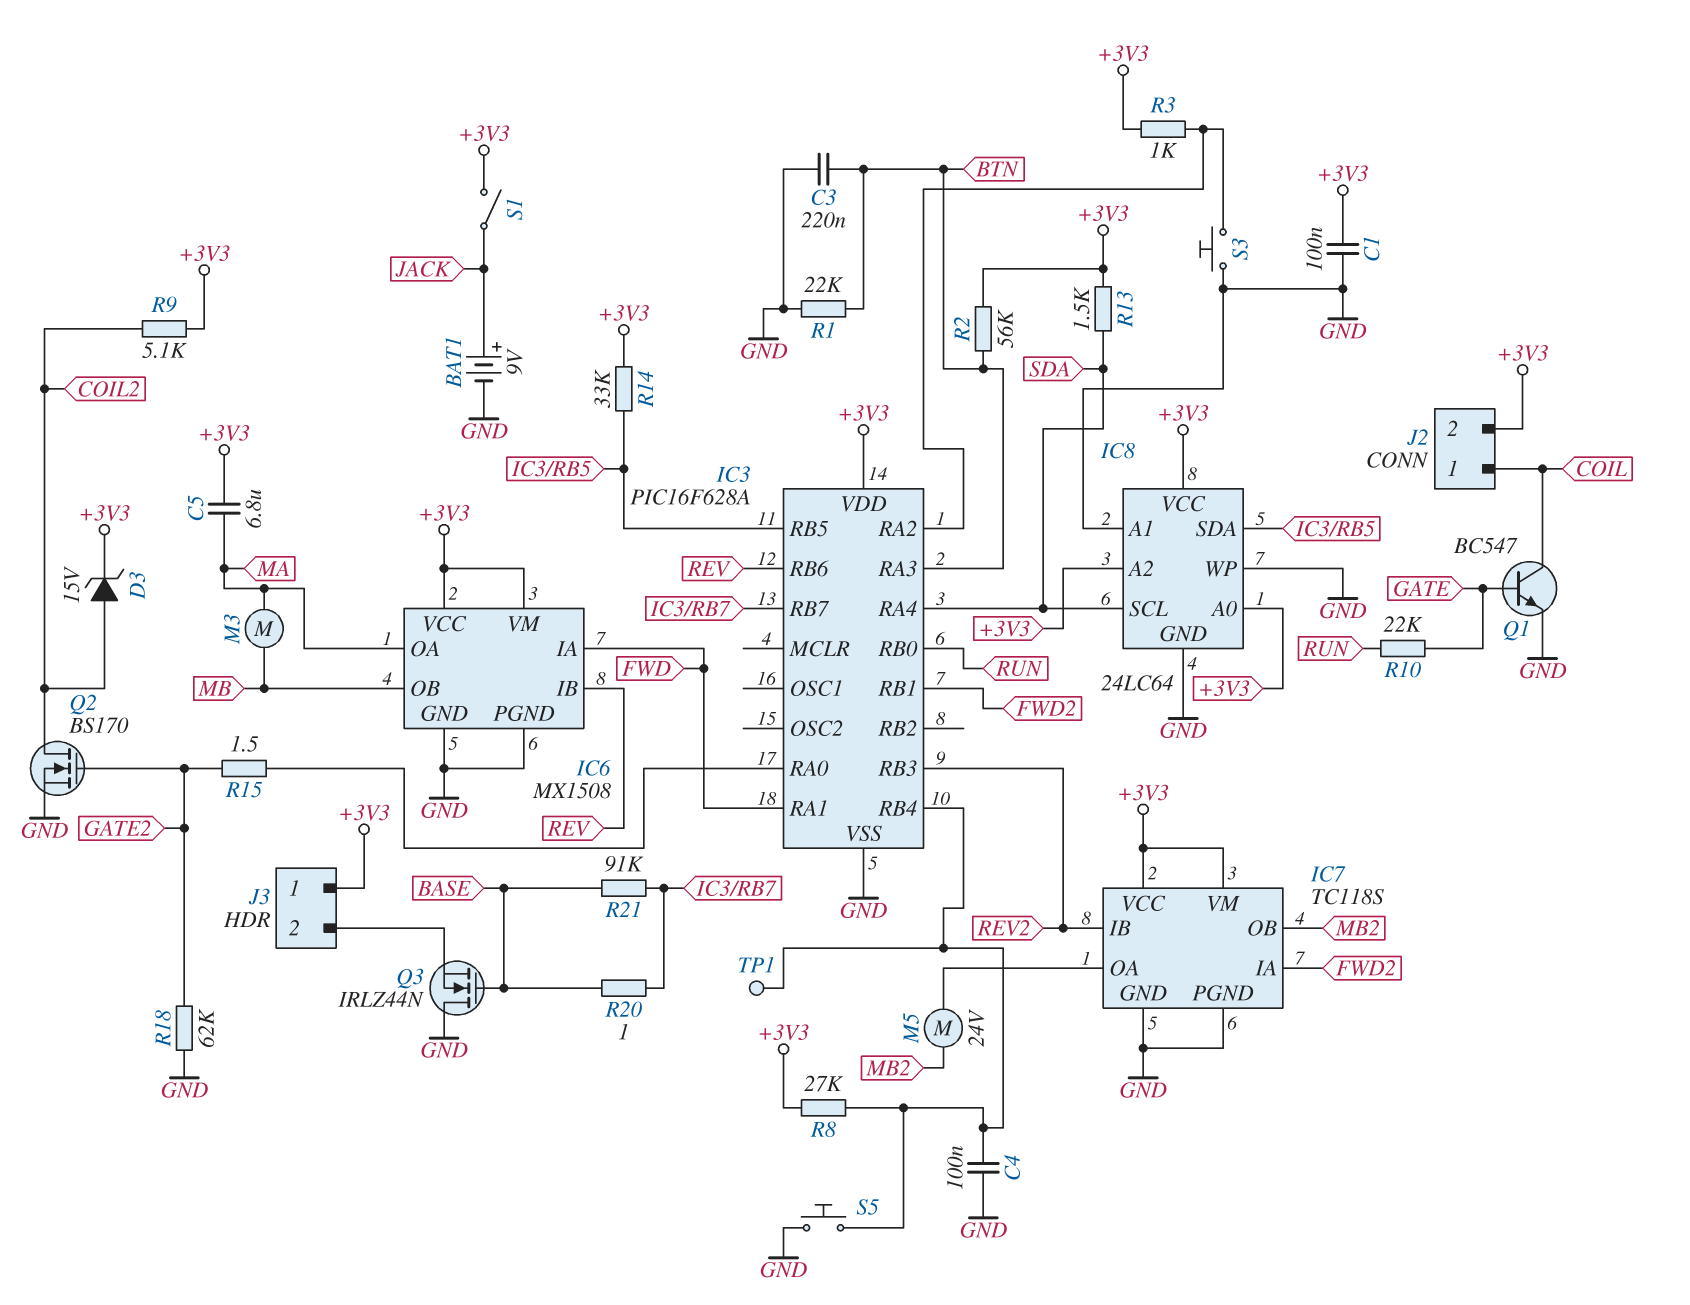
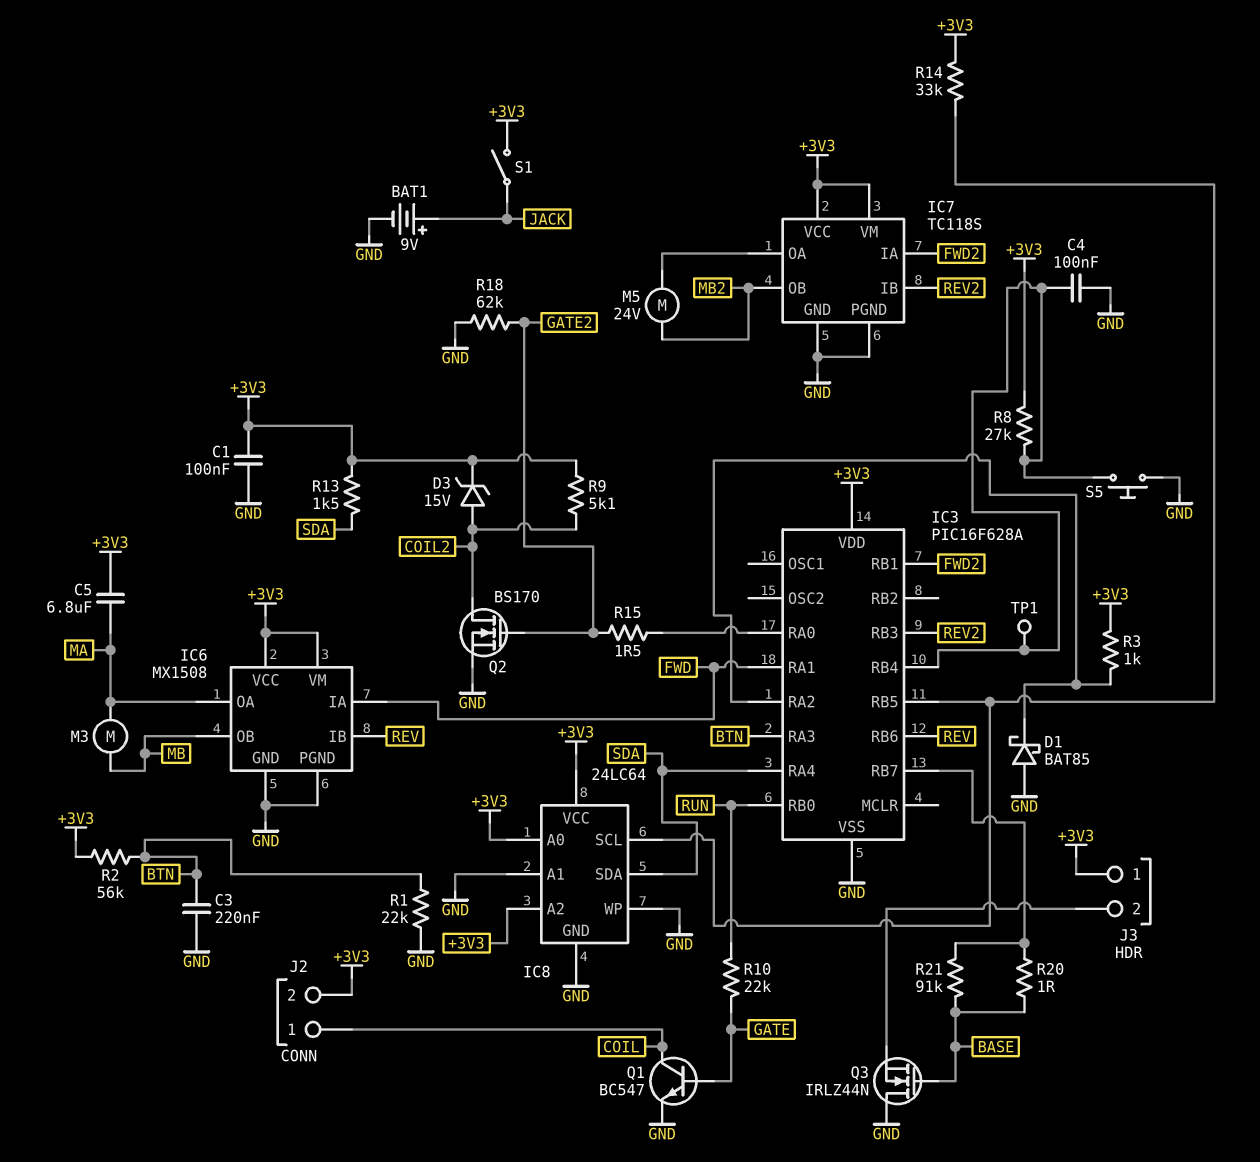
D1: none -> schottky BAT85 (A GND, K IC3/RA2)
IC8 pin SCL: SDA -> IC3/RB5
IC8 pin SDA: IC3/RB5 -> SDA
S3: button (GND, IC3/RA2) -> none

